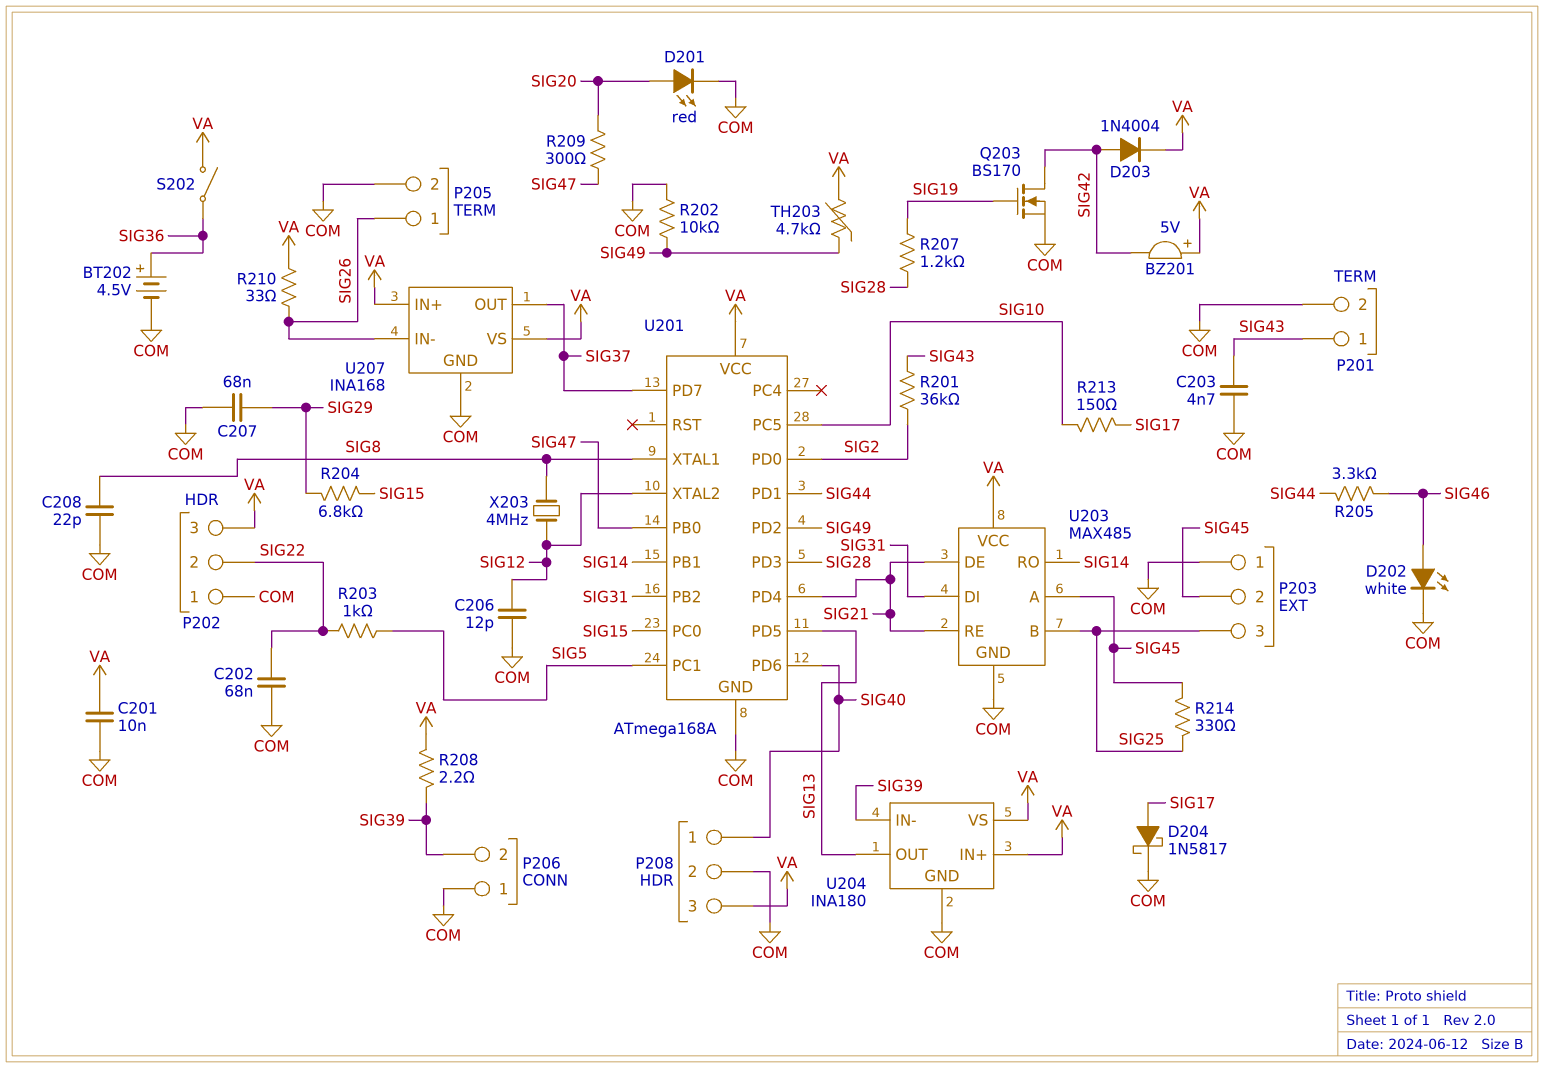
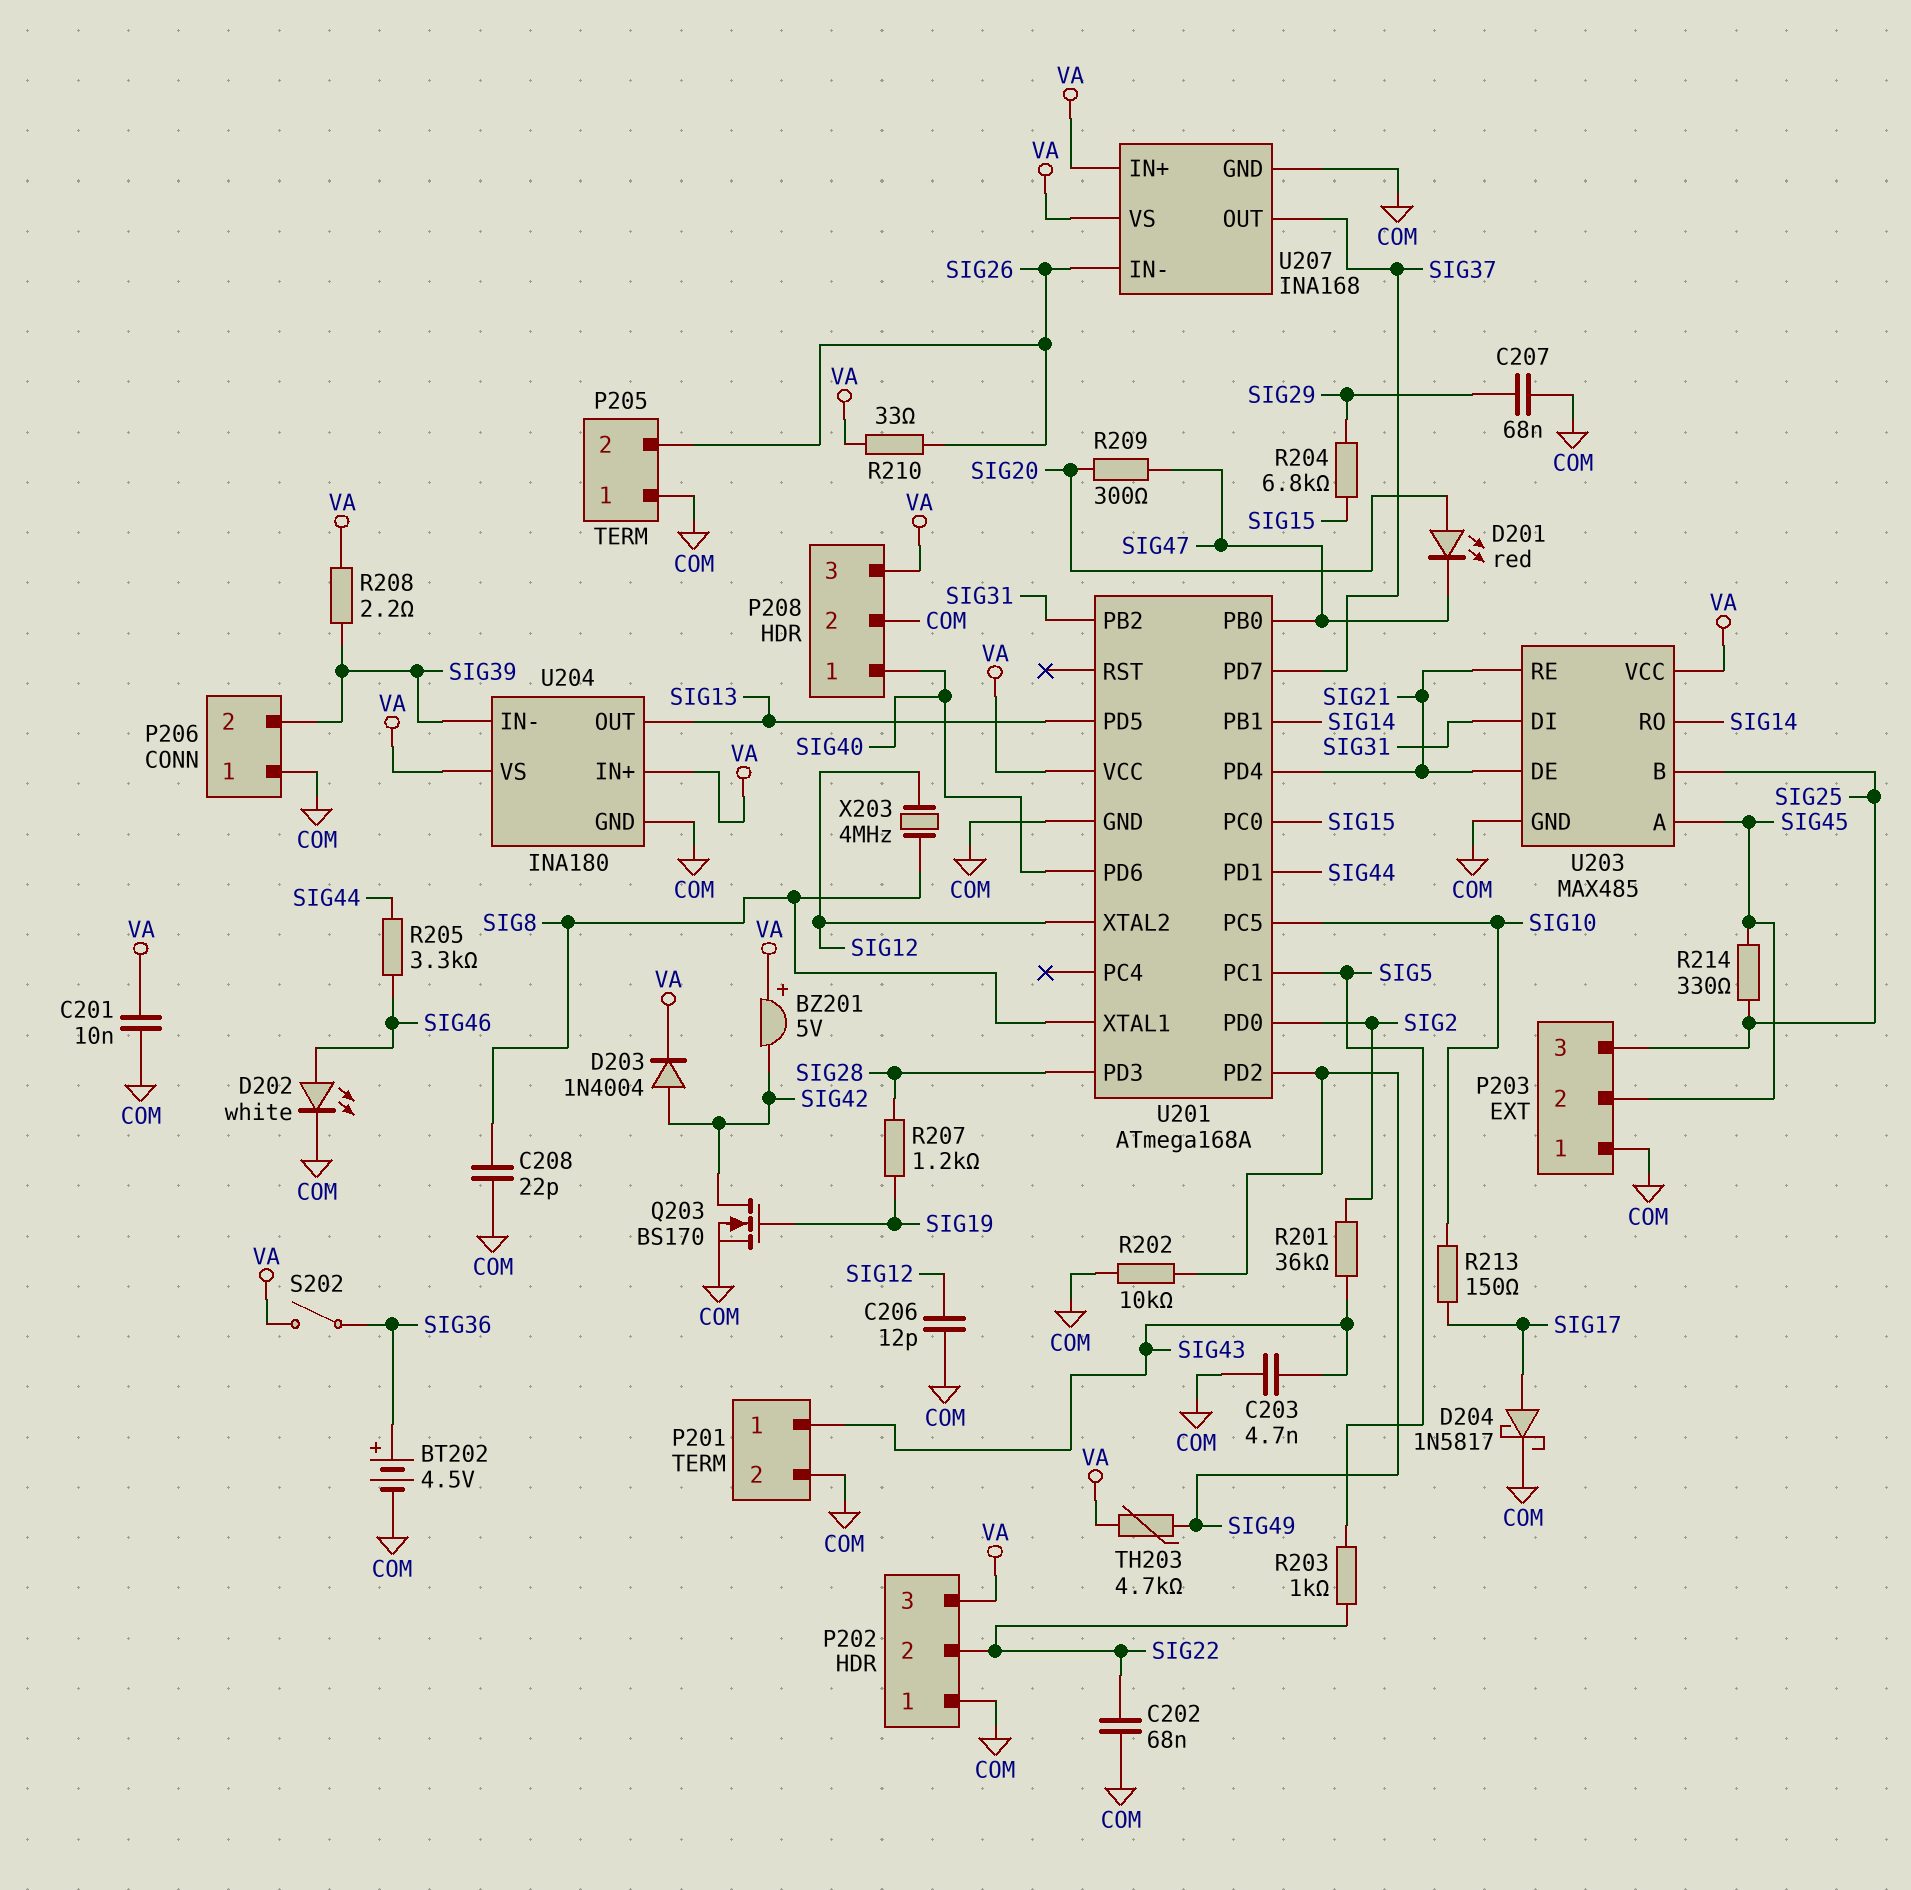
D201: LED red (A SIG20, K COM) -> LED red (A SIG20, K SIG47)
P205 pin 1: SIG26 -> COM
P205 pin 2: COM -> SIG26

